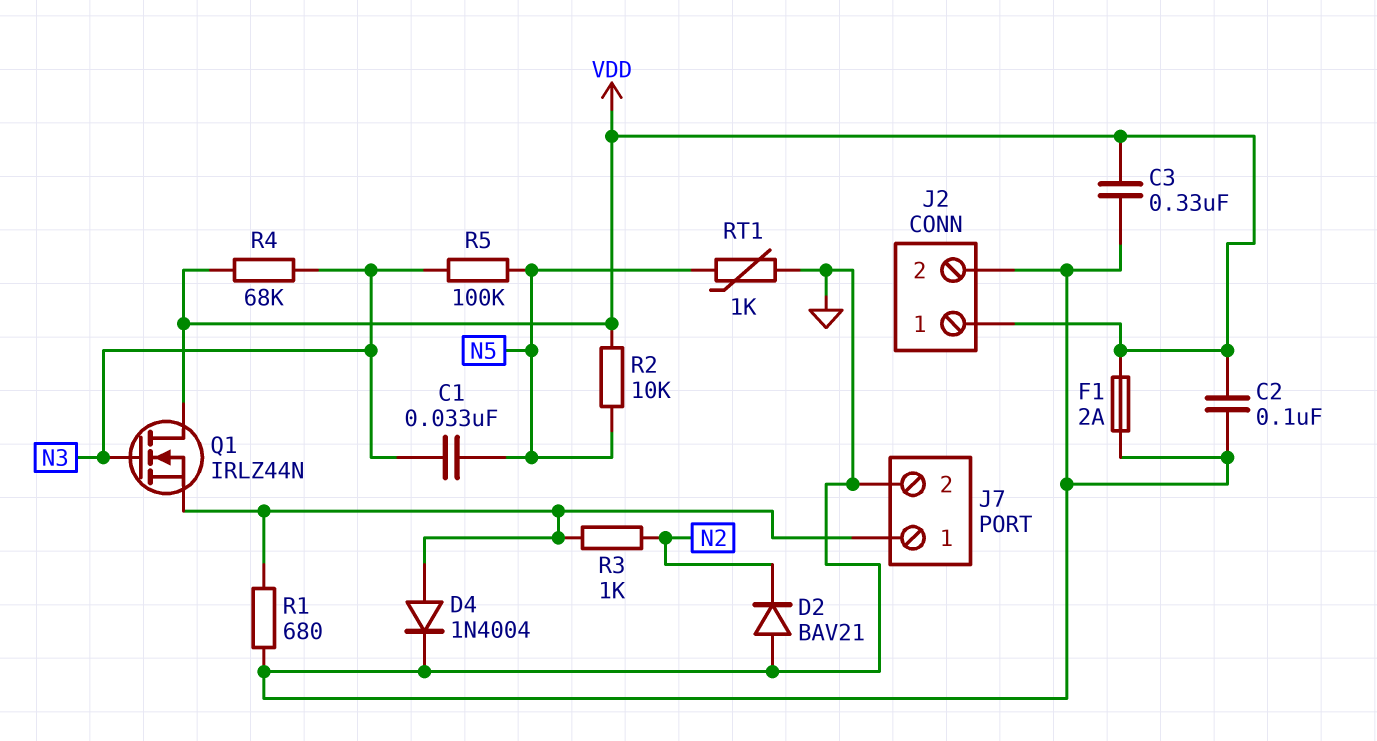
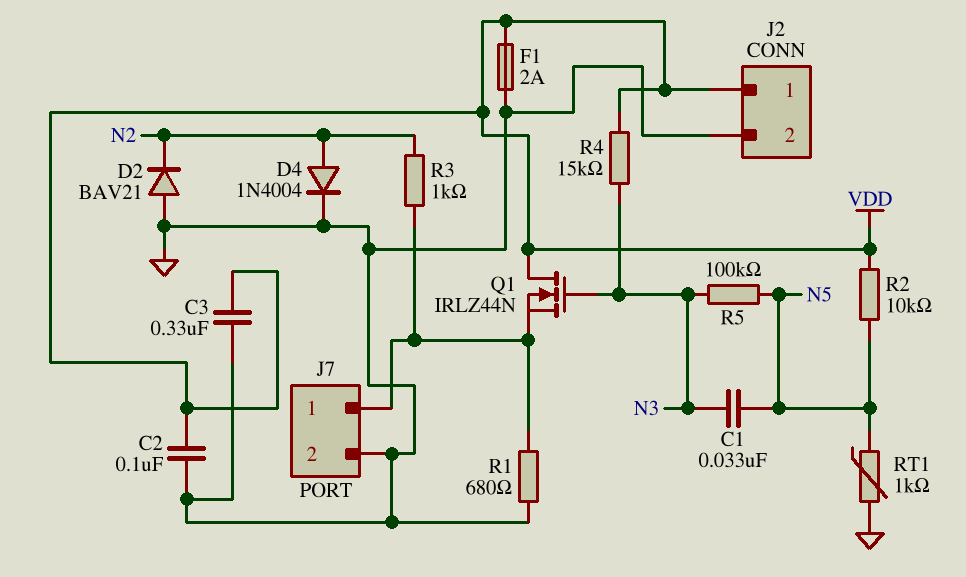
D4: diode 1N4004 (A J7/1, K GND) -> diode 1N4004 (A N2, K GND)
R4: 68k (N3, VDD) -> 15k (N3, VDD)

